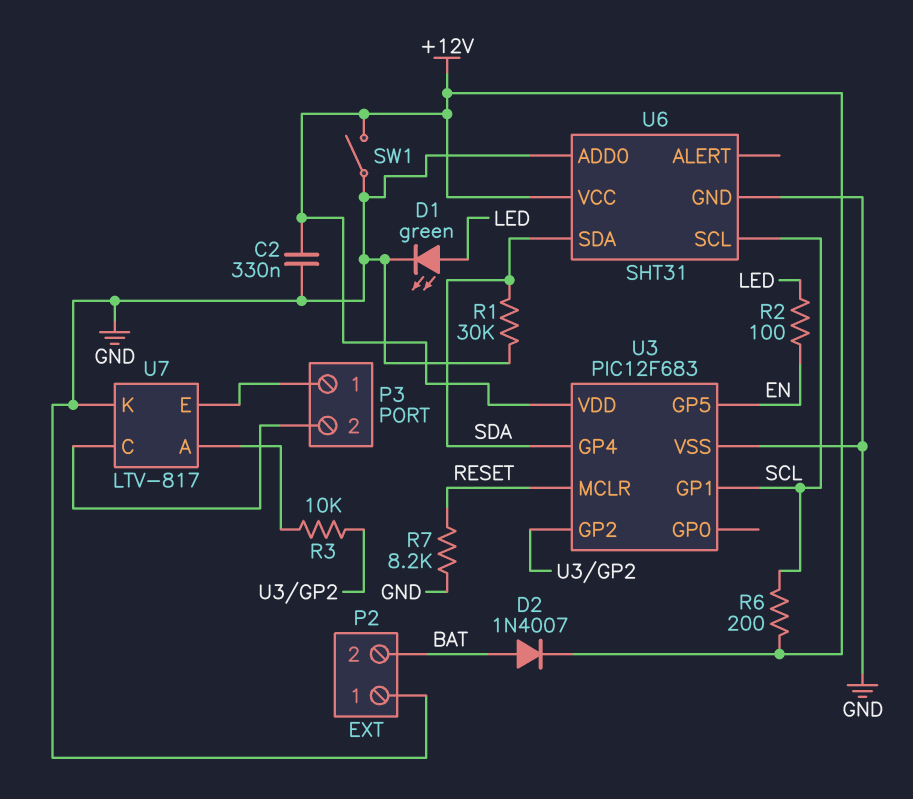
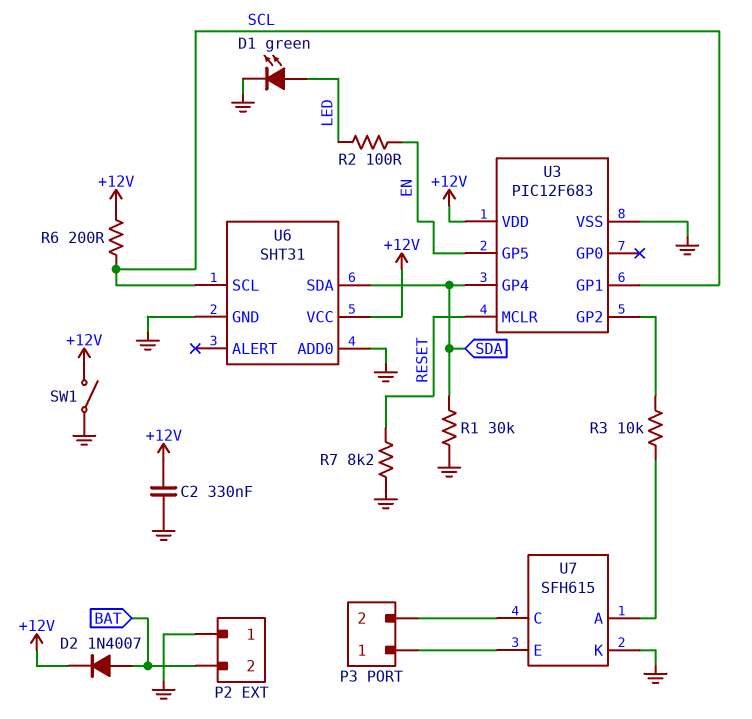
U7: LTV-817 -> SFH615

